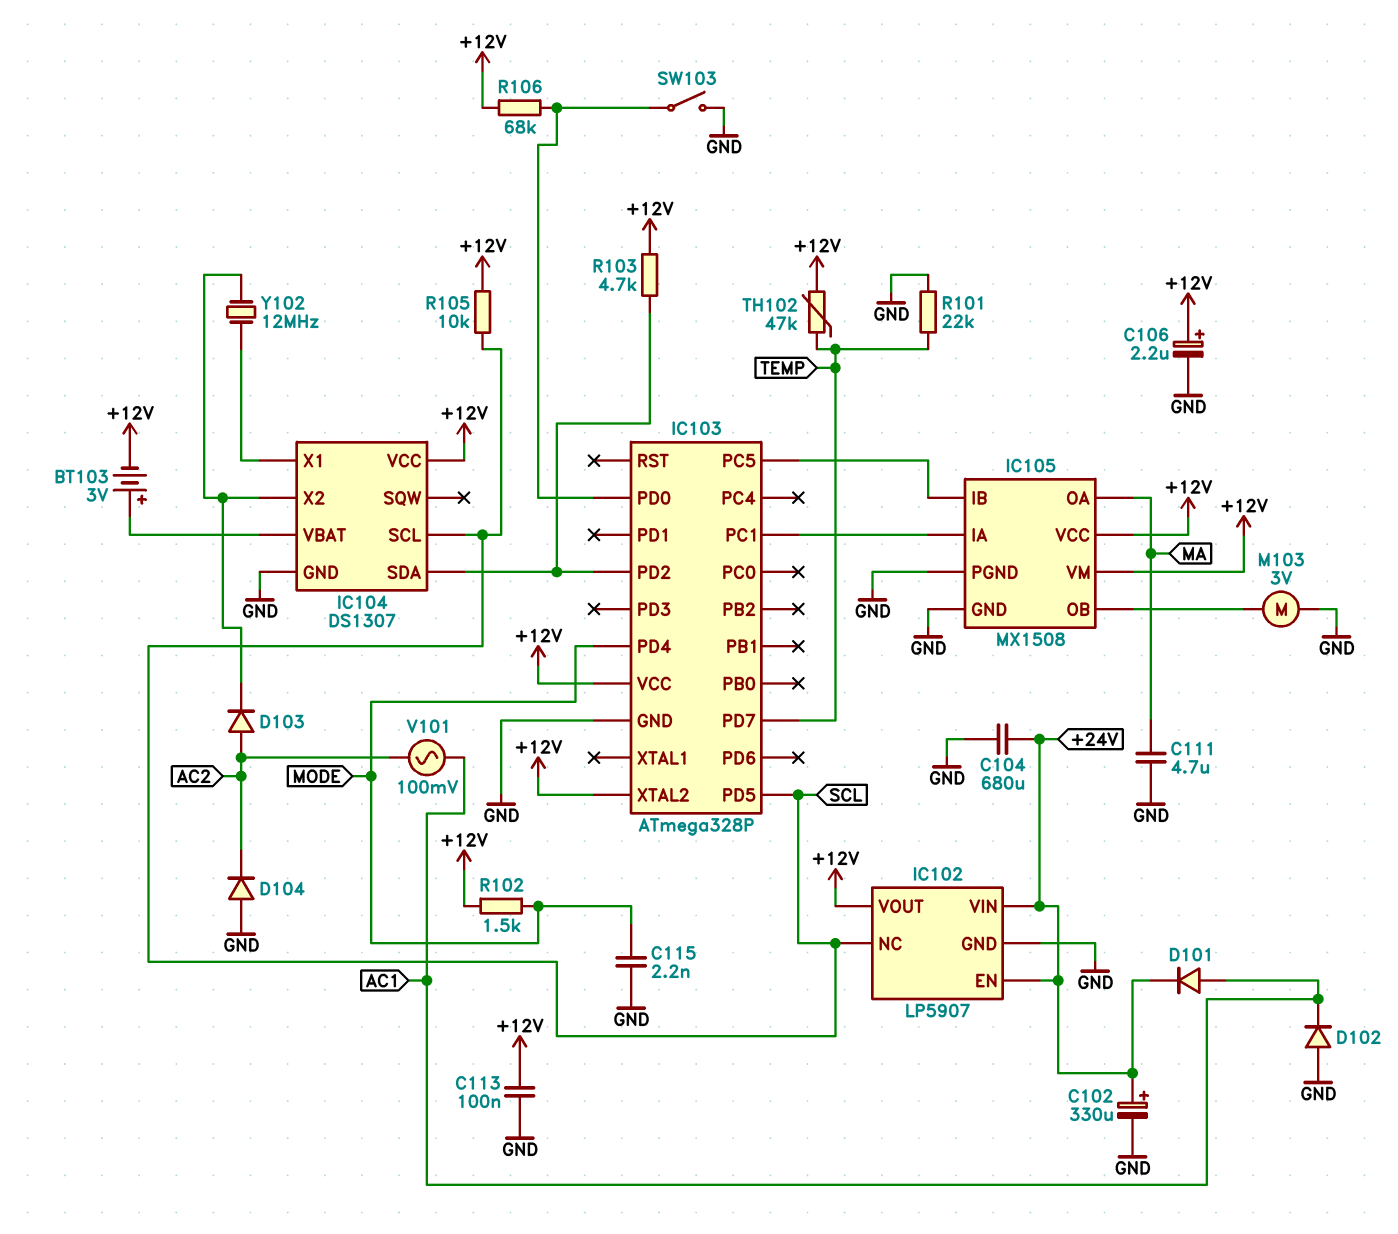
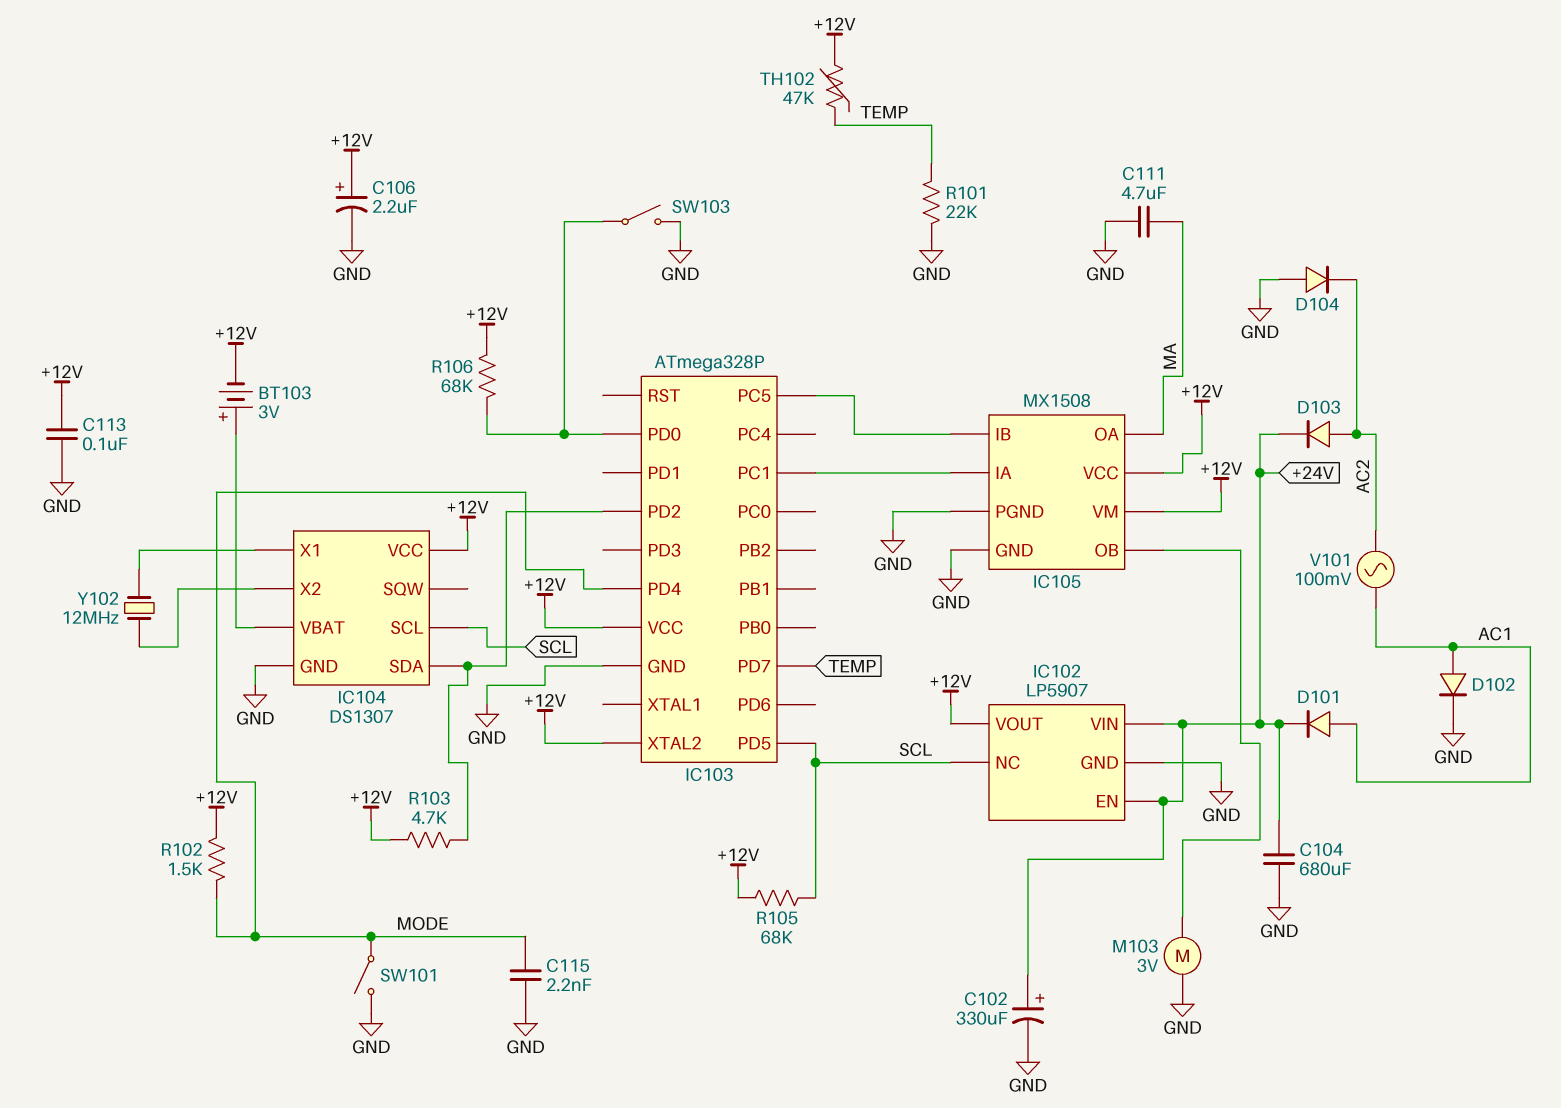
D102: diode (A GND, K AC1) -> diode (A AC1, K GND)
D103: diode (A AC2, K IC104/X2) -> diode (A AC2, K +24V)
R105: 10k (+12V, SCL) -> 68k (+12V, SCL)
SW101: none -> switch (GND, MODE)

